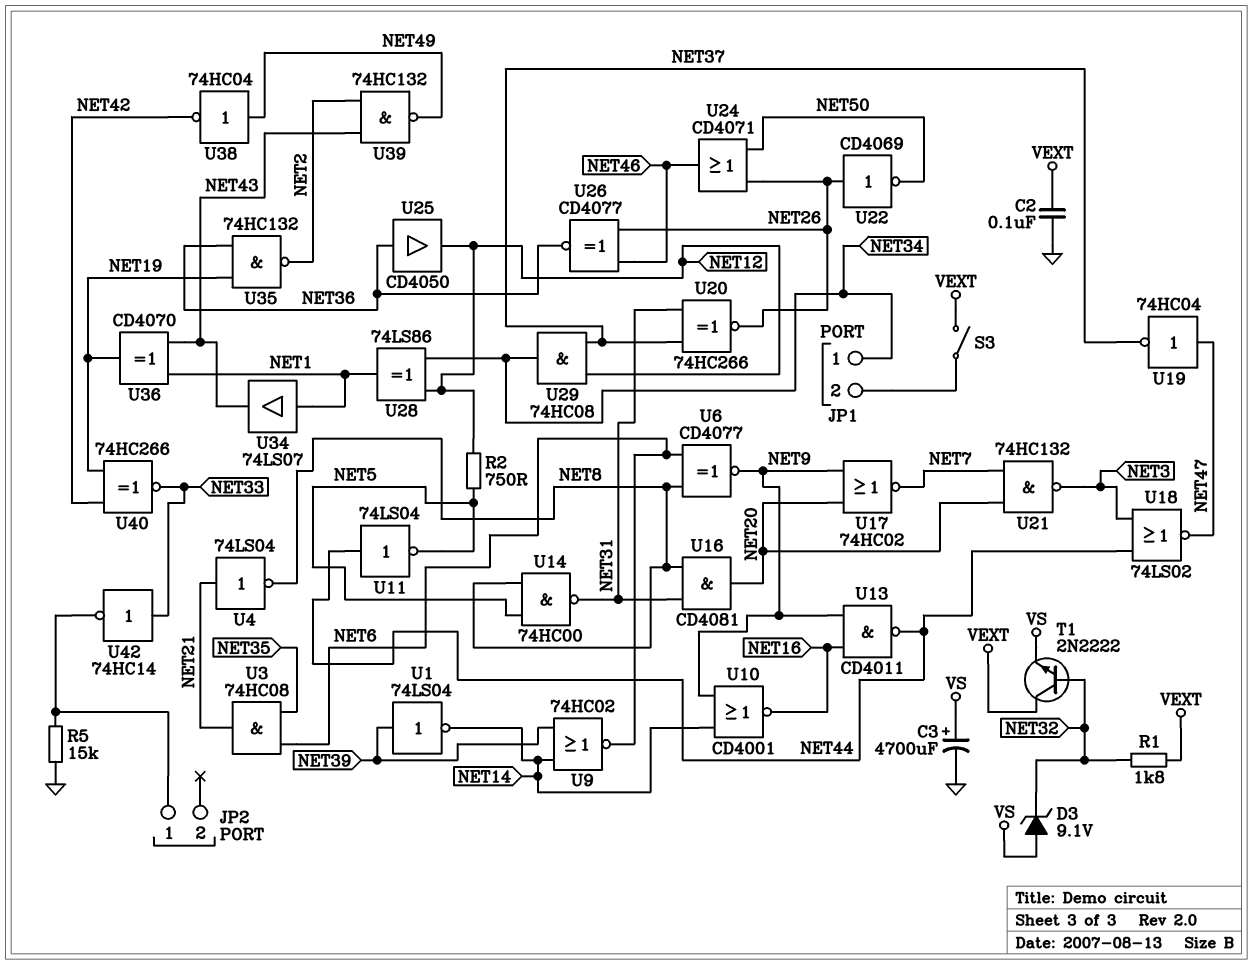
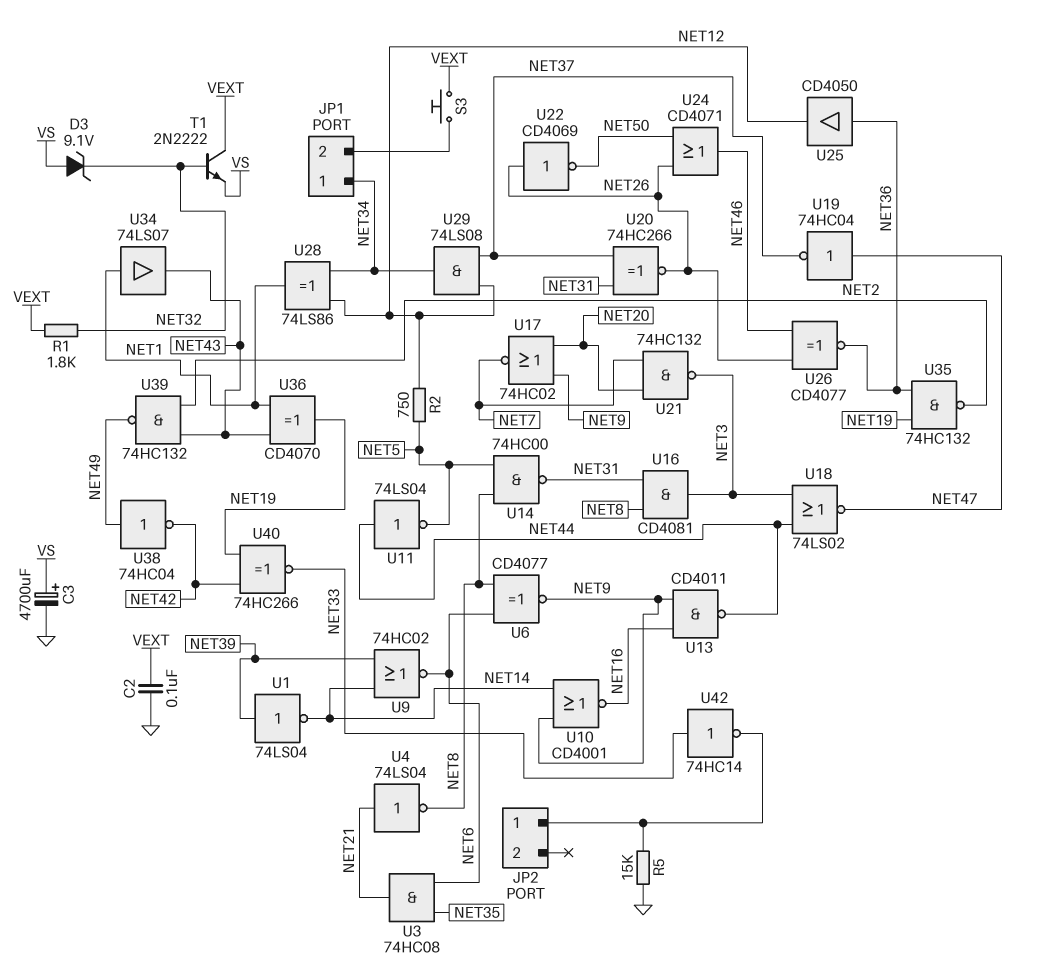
S3: switch (JP1/2, VEXT) -> button (JP1/2, VEXT)
U16: AND CD4081 (in NET8, in NET31, out NET20) -> AND CD4081 (in NET8, in NET31, out NET3)
U29: AND 74HC08 (in NET12, in NET37, out NET34) -> AND 74LS08 (in NET12, in NET37, out NET34)

